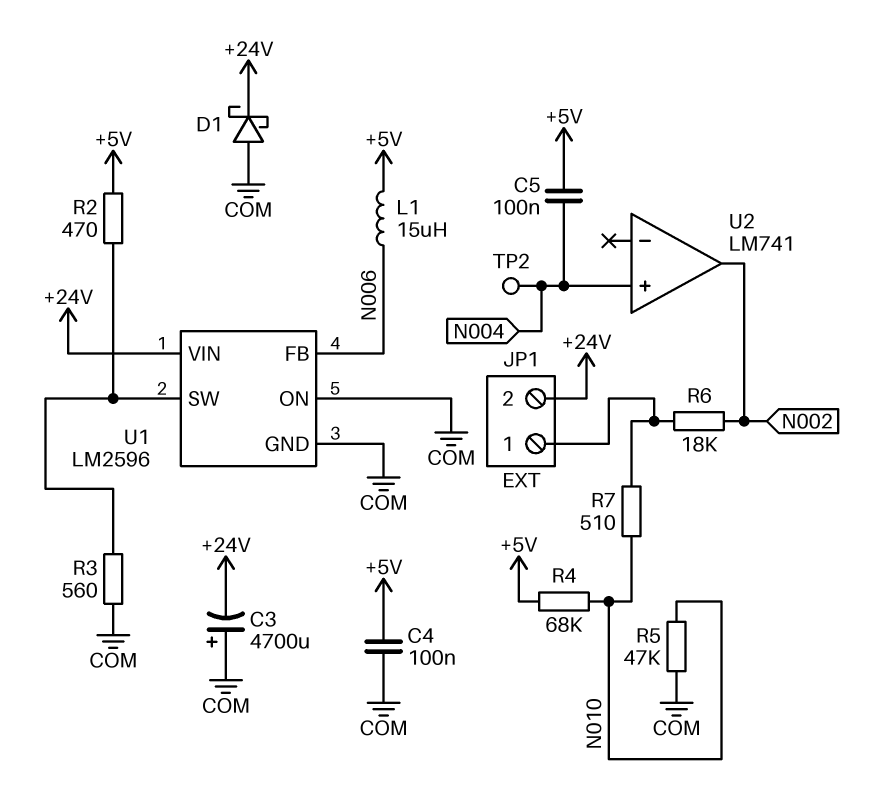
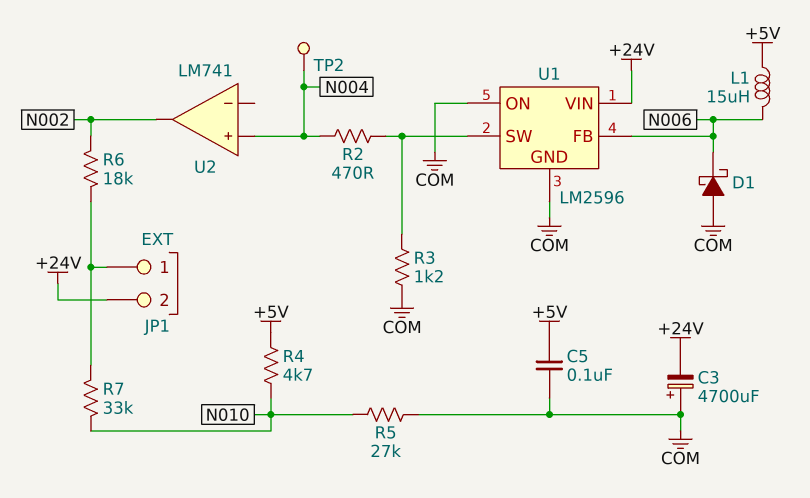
C4: 100nF (+5V, COM) -> none
C5: 100nF (+5V, N004) -> 100nF (+5V, COM)
D1: schottky (A COM, K +24V) -> schottky (A COM, K N006)
R2: 470 (+5V, U1/SW) -> 470 (N004, U1/SW)
R3: 560 (COM, U1/SW) -> 1.2k (COM, U1/SW)
R4: 68k (+5V, N010) -> 4.7k (+5V, N010)
R5: 47k (COM, N010) -> 27k (COM, N010)
R7: 510 (JP1/1, N010) -> 33k (JP1/1, N010)

